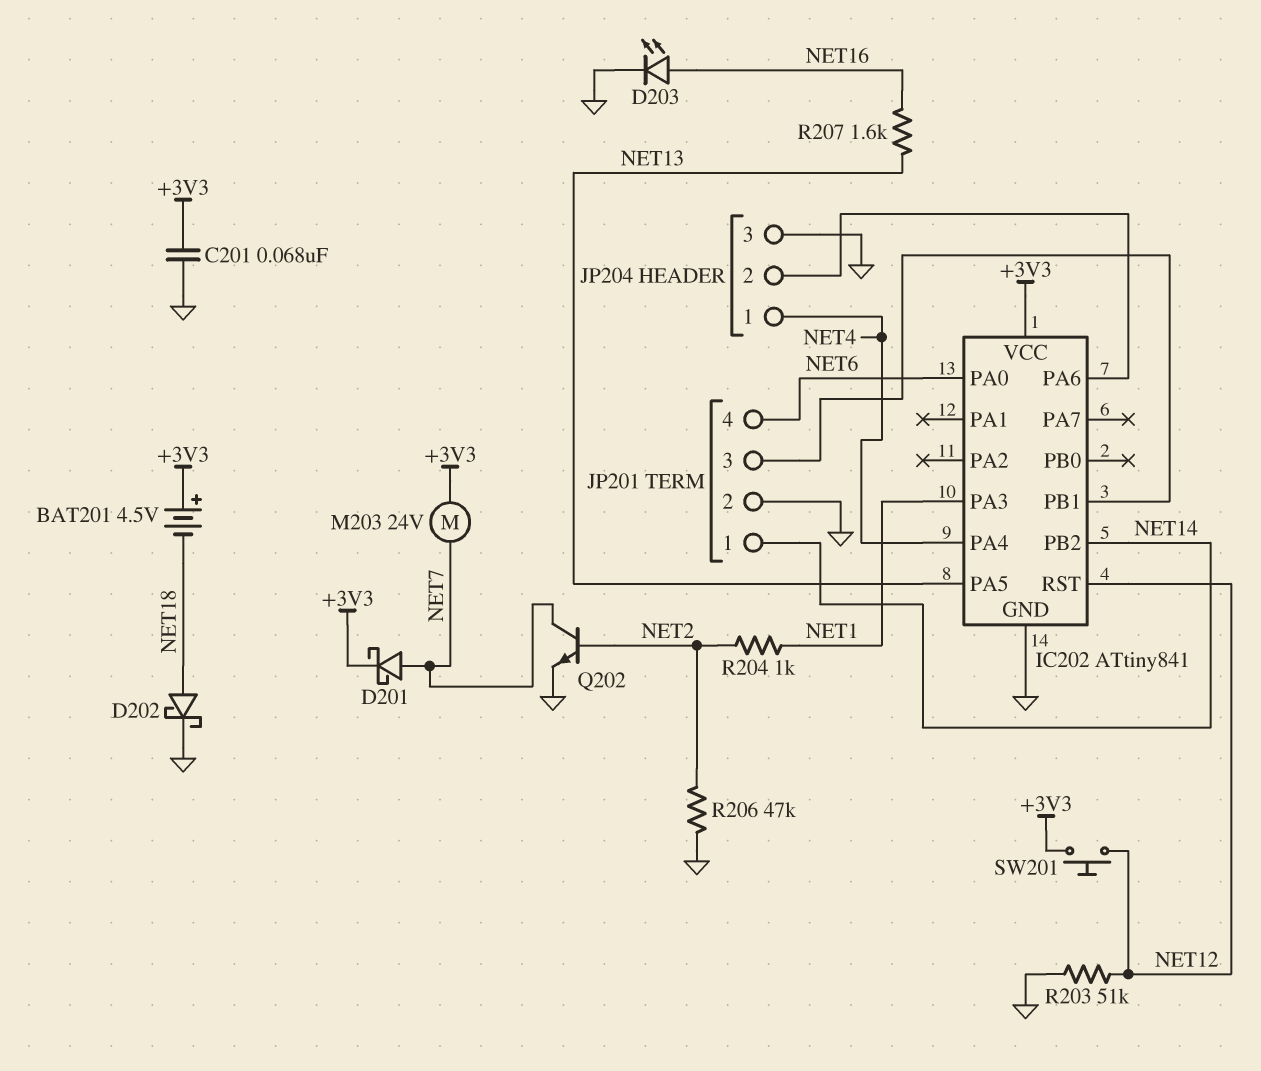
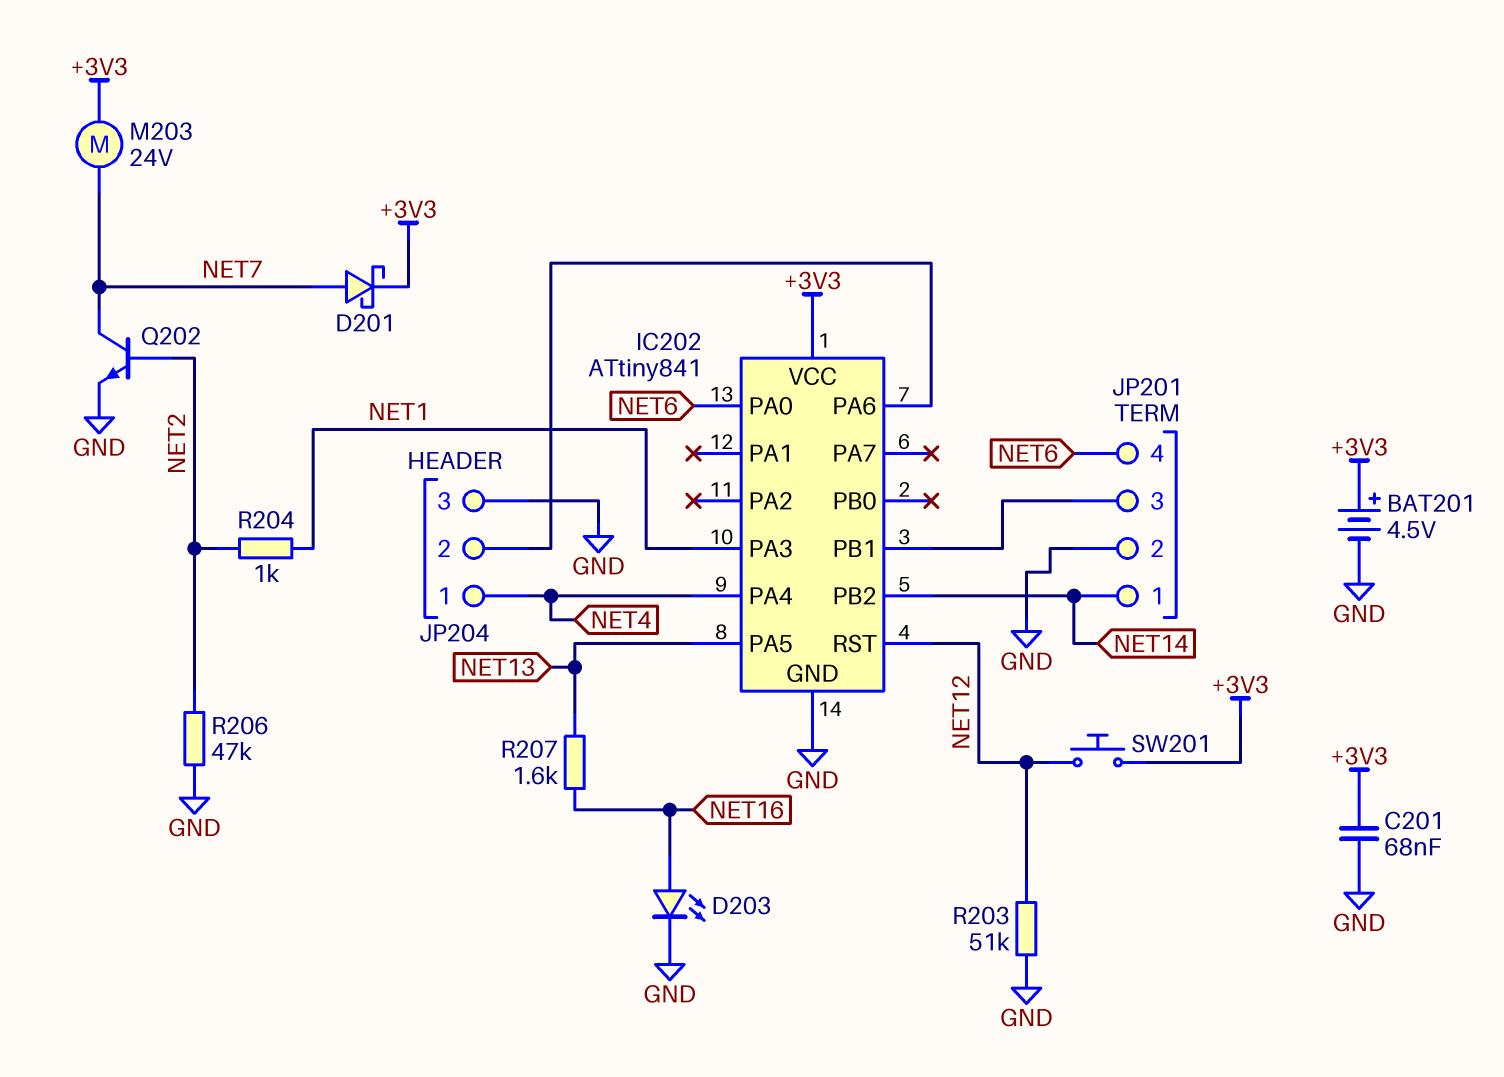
BAT201: 4.5V (plus +3V3, minus NET18) -> 4.5V (plus +3V3, minus GND)
D202: schottky (A NET18, K GND) -> none

